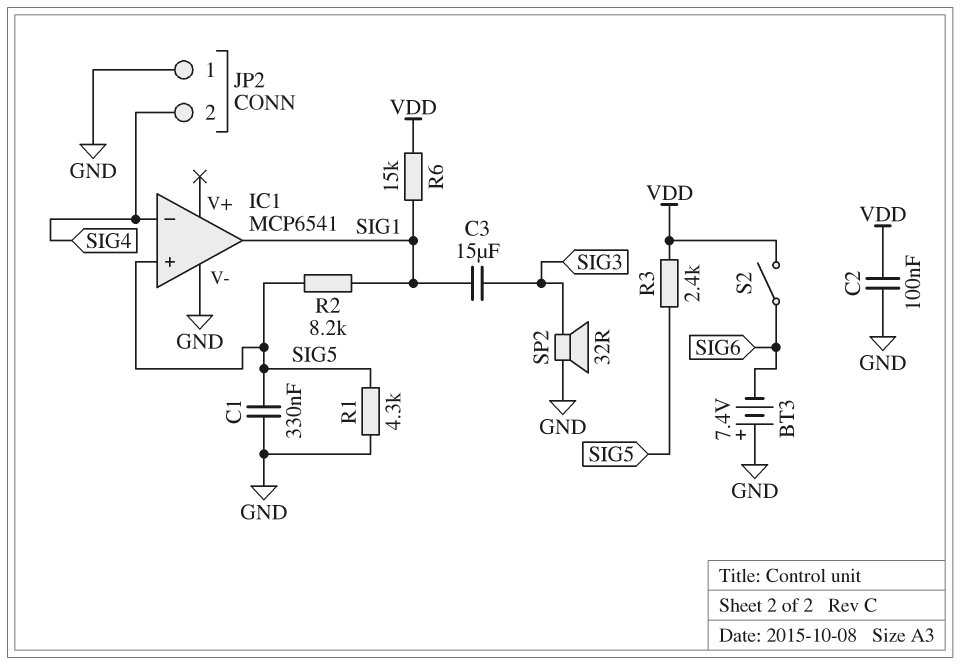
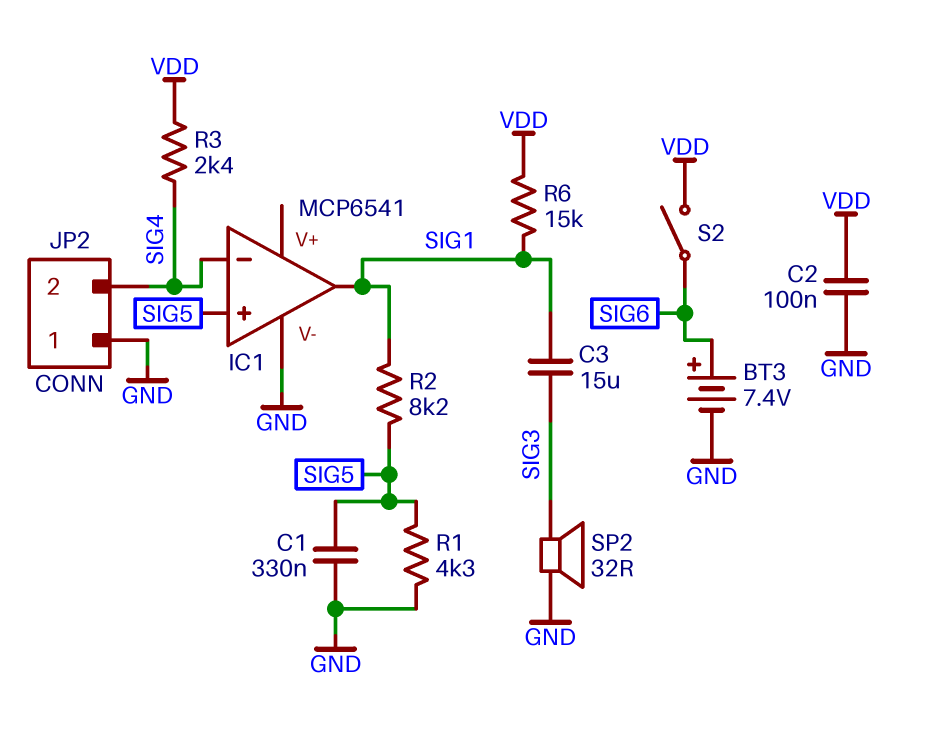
BT3: 7.4V (plus GND, minus SIG6) -> 7.4V (plus SIG6, minus GND)
R3: 2.4k (SIG5, VDD) -> 2.4k (SIG4, VDD)

